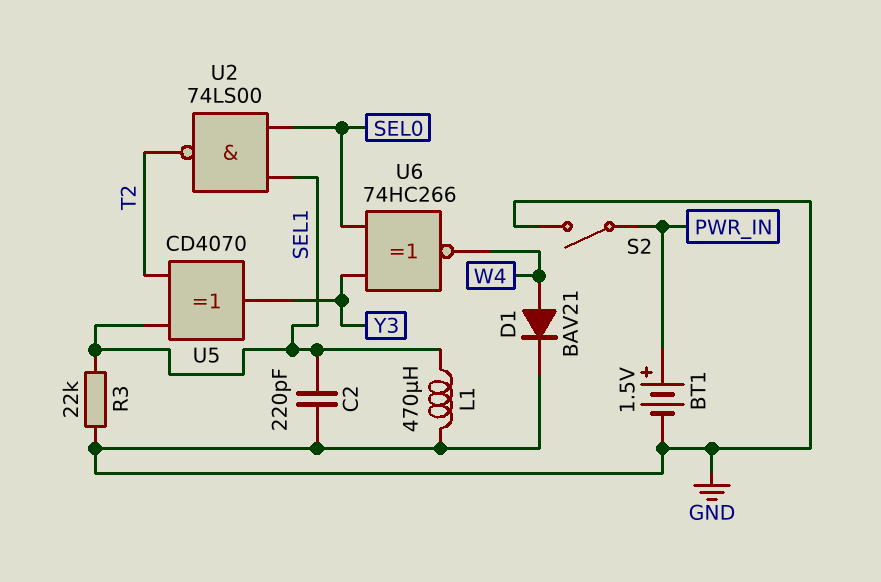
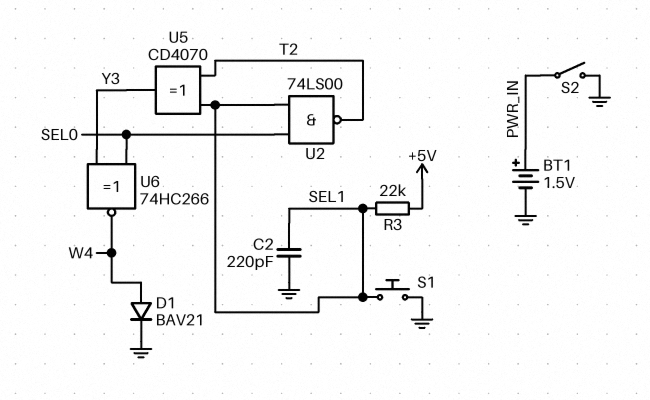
L1: 470uH (GND, SEL1) -> none
R3: 22k (GND, SEL1) -> 22k (+5V, SEL1)
S1: none -> button (GND, SEL1)

